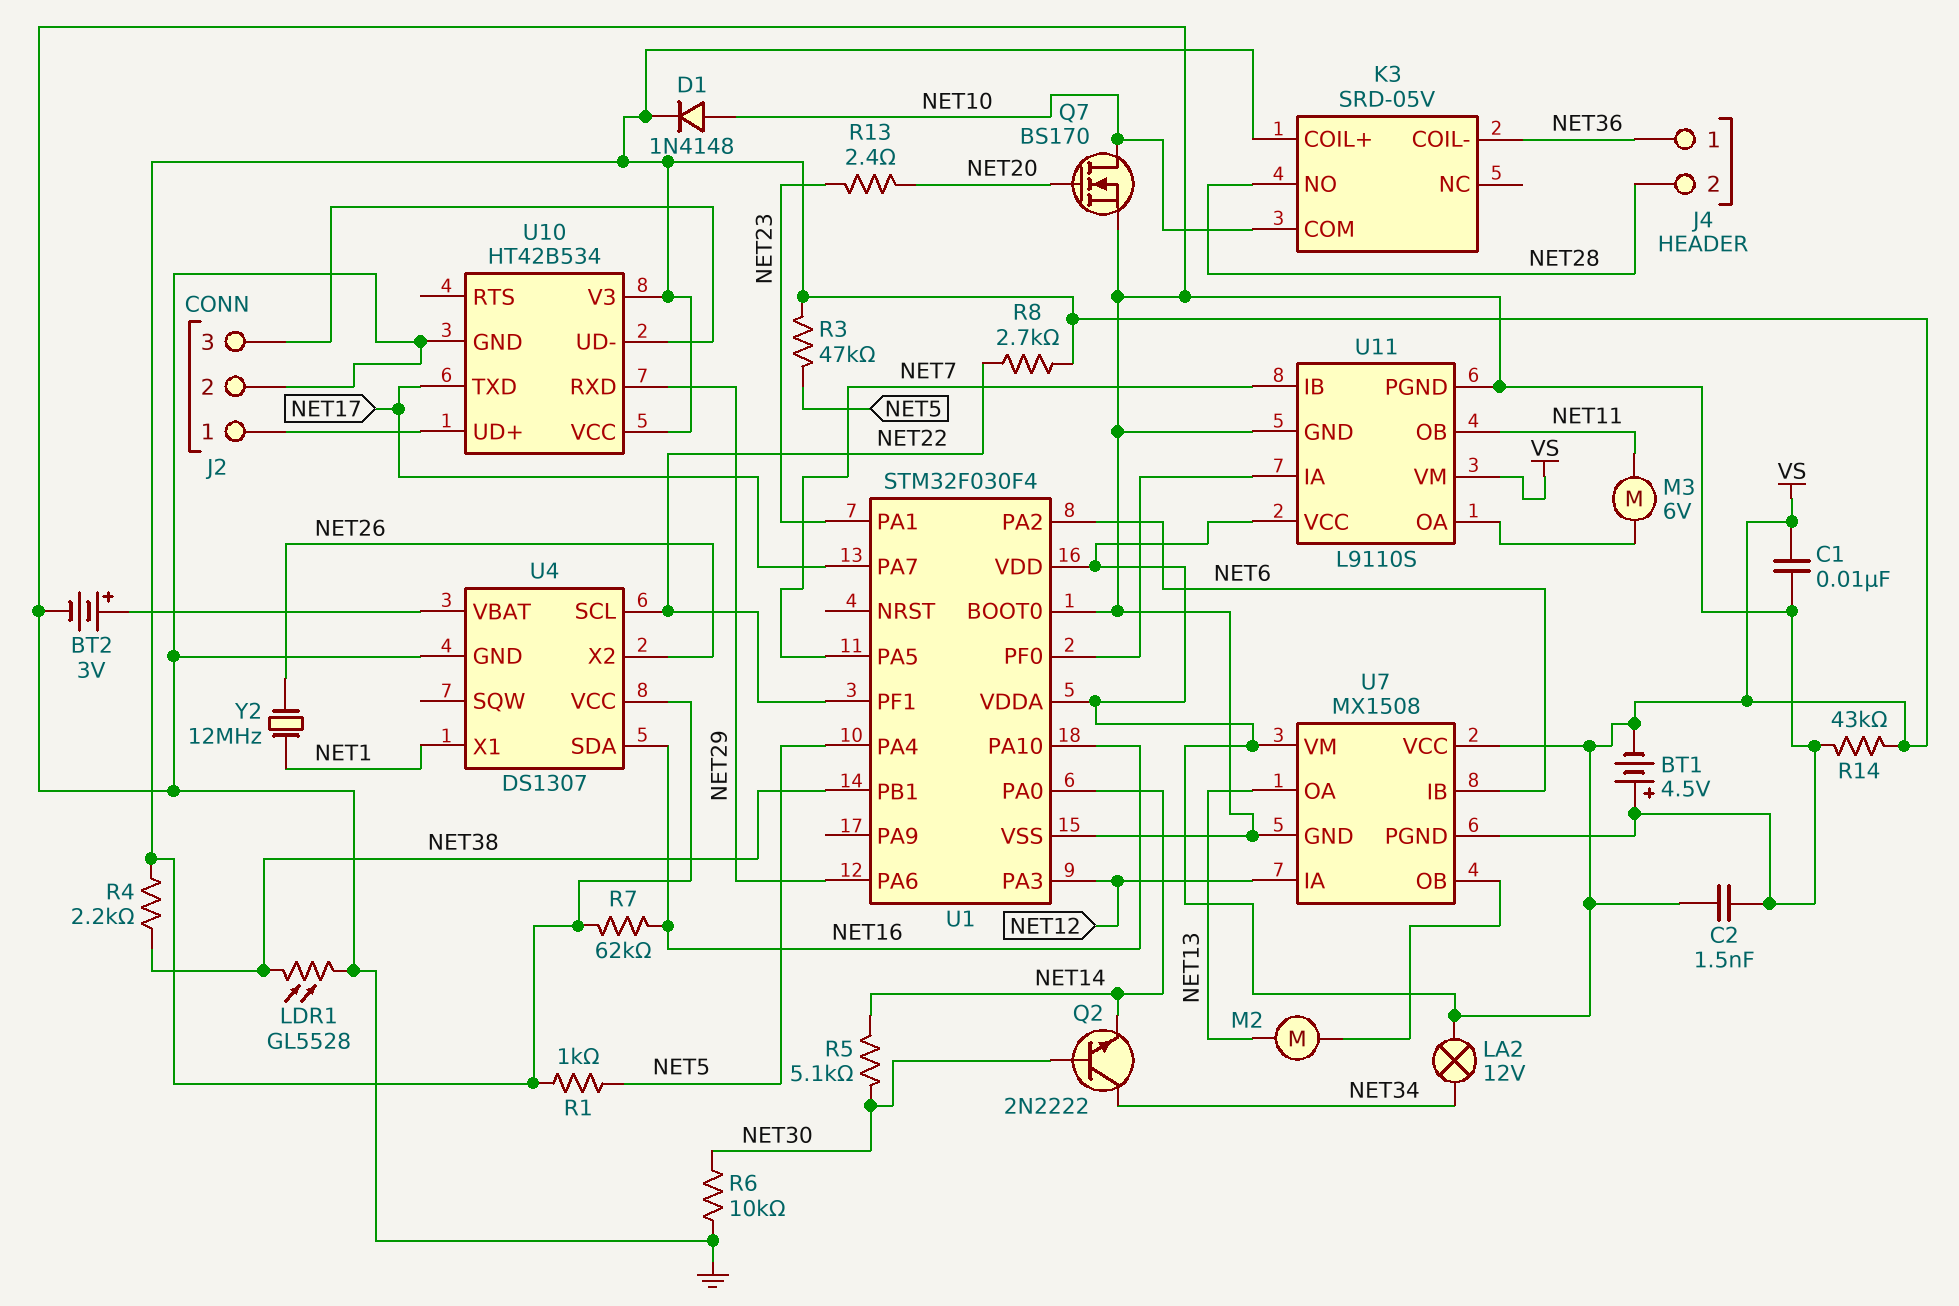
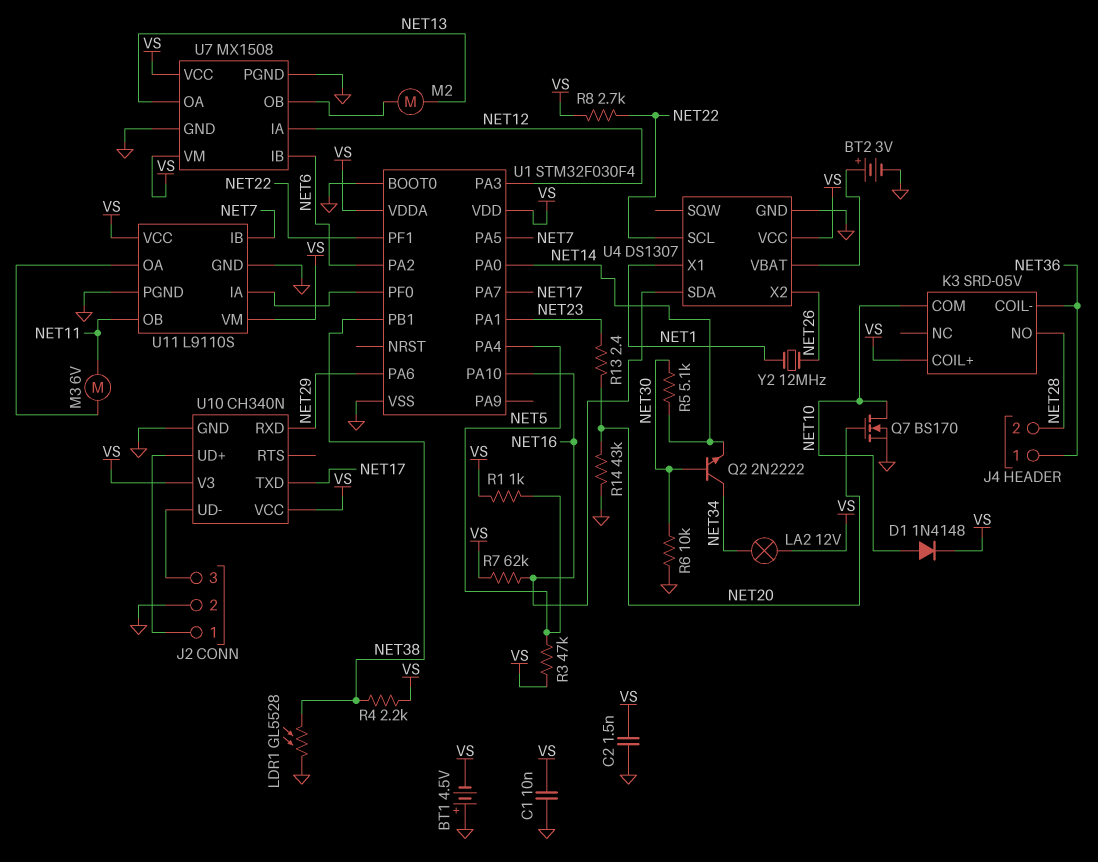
R14: 43k (GND, VS) -> 43k (GND, NET20)
U10: HT42B534 -> CH340N

